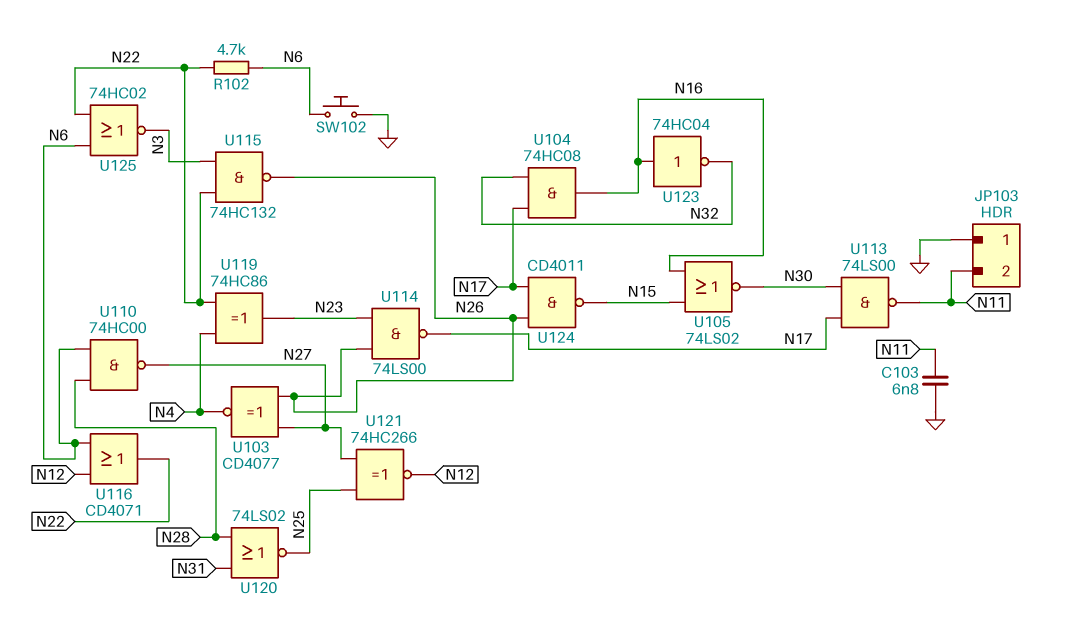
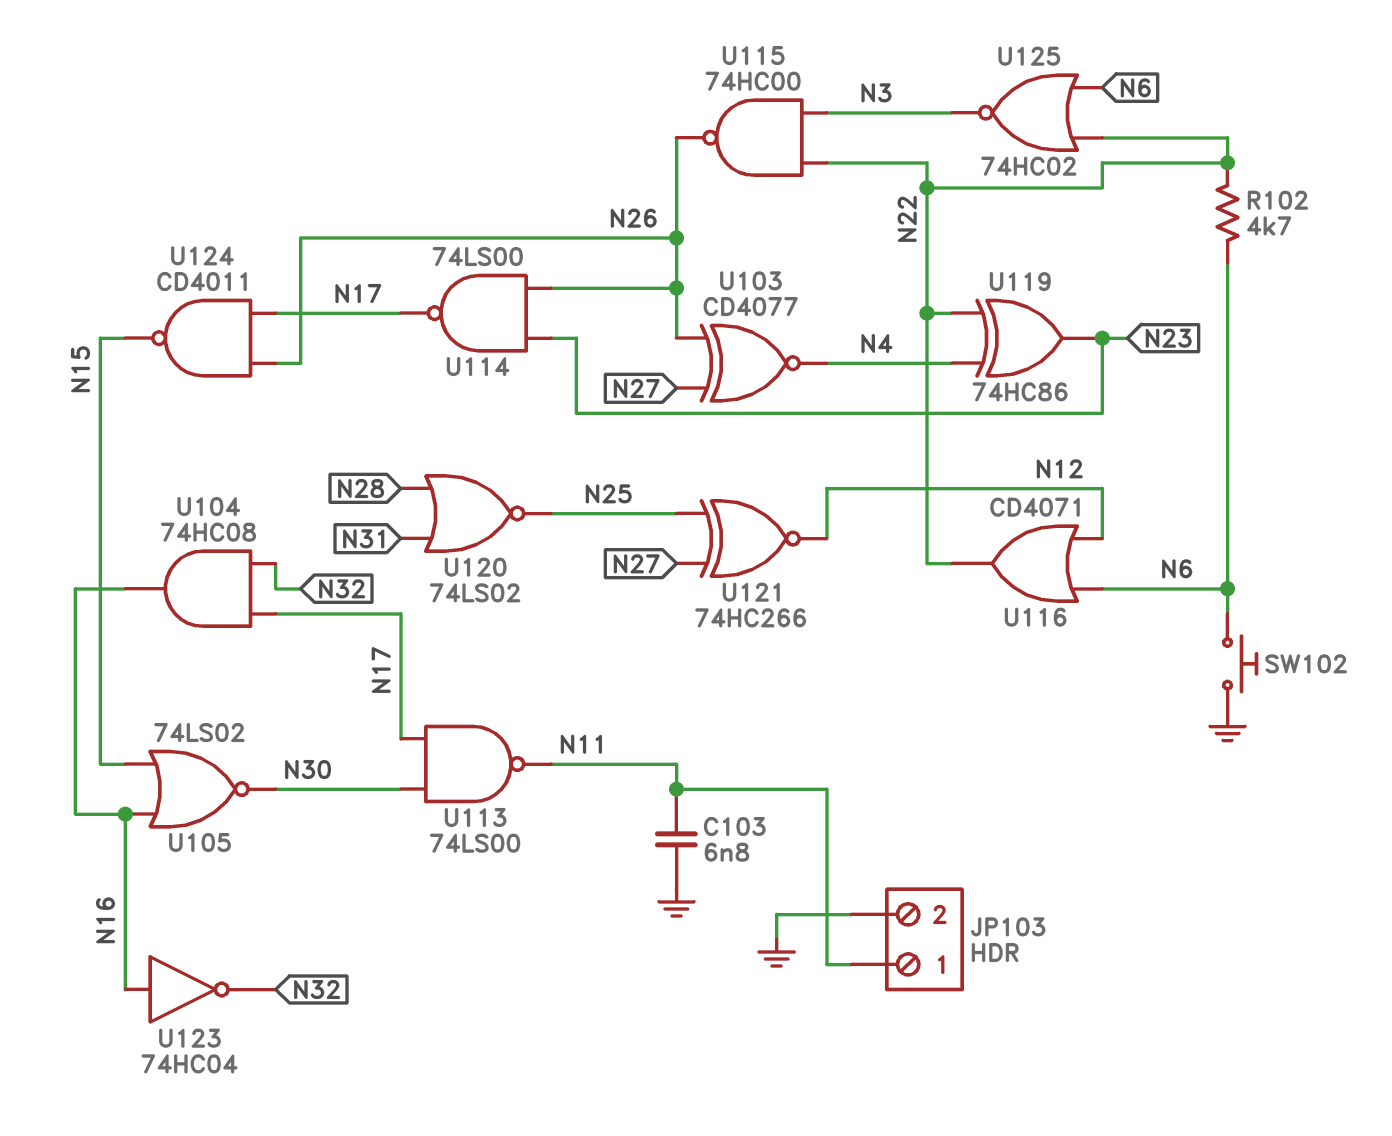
JP103 pin 1: GND -> N11
JP103 pin 2: N11 -> GND
U110: NAND 74HC00 (in N6, in N28, out N27) -> none
U115: NAND 74HC132 (in N3, in N22, out N26) -> NAND 74HC00 (in N3, in N22, out N26)

